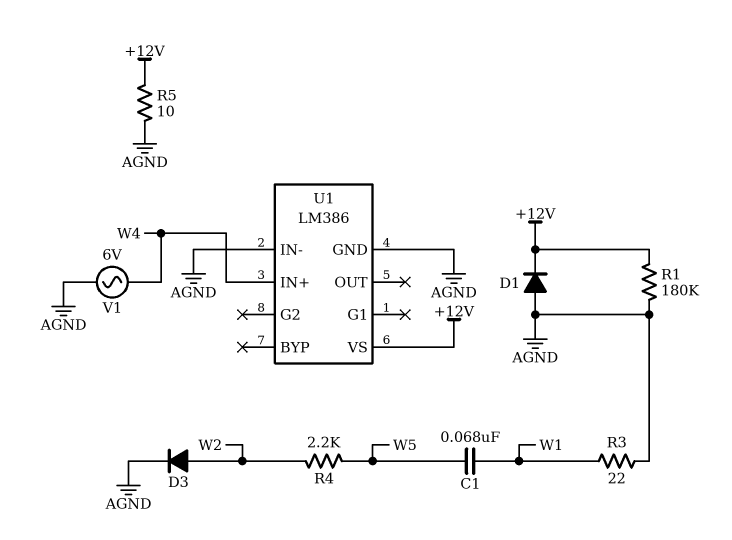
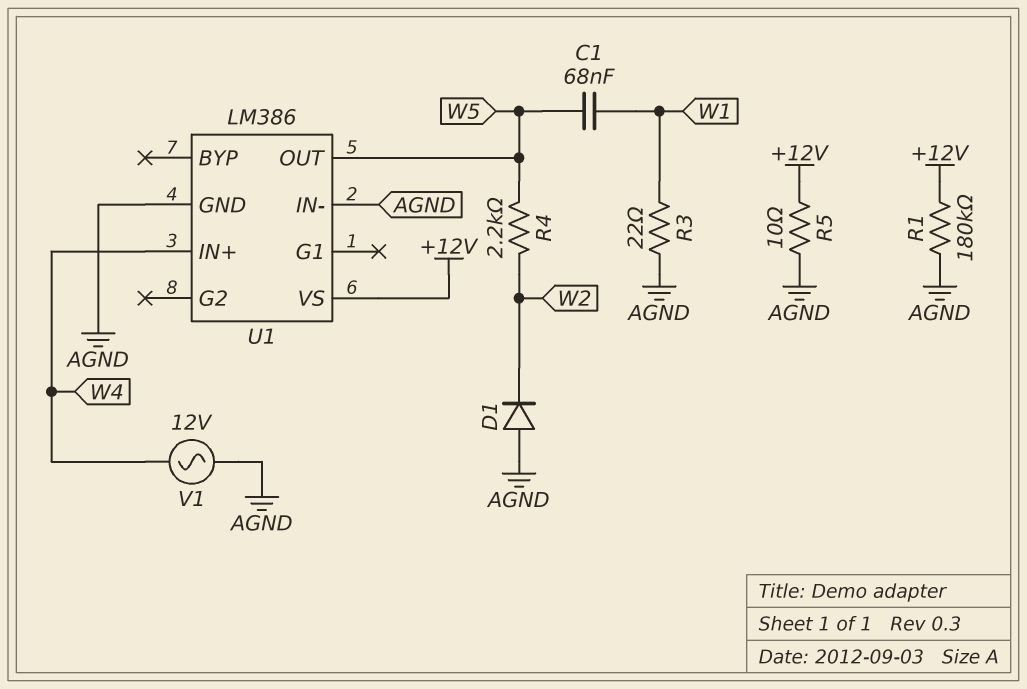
D1: diode (A AGND, K +12V) -> diode (A AGND, K W2)
D3: diode (A W2, K AGND) -> none
U1 pin OUT: none -> W5
V1: AC 6V (AGND, W4) -> AC 12V (AGND, W4)

